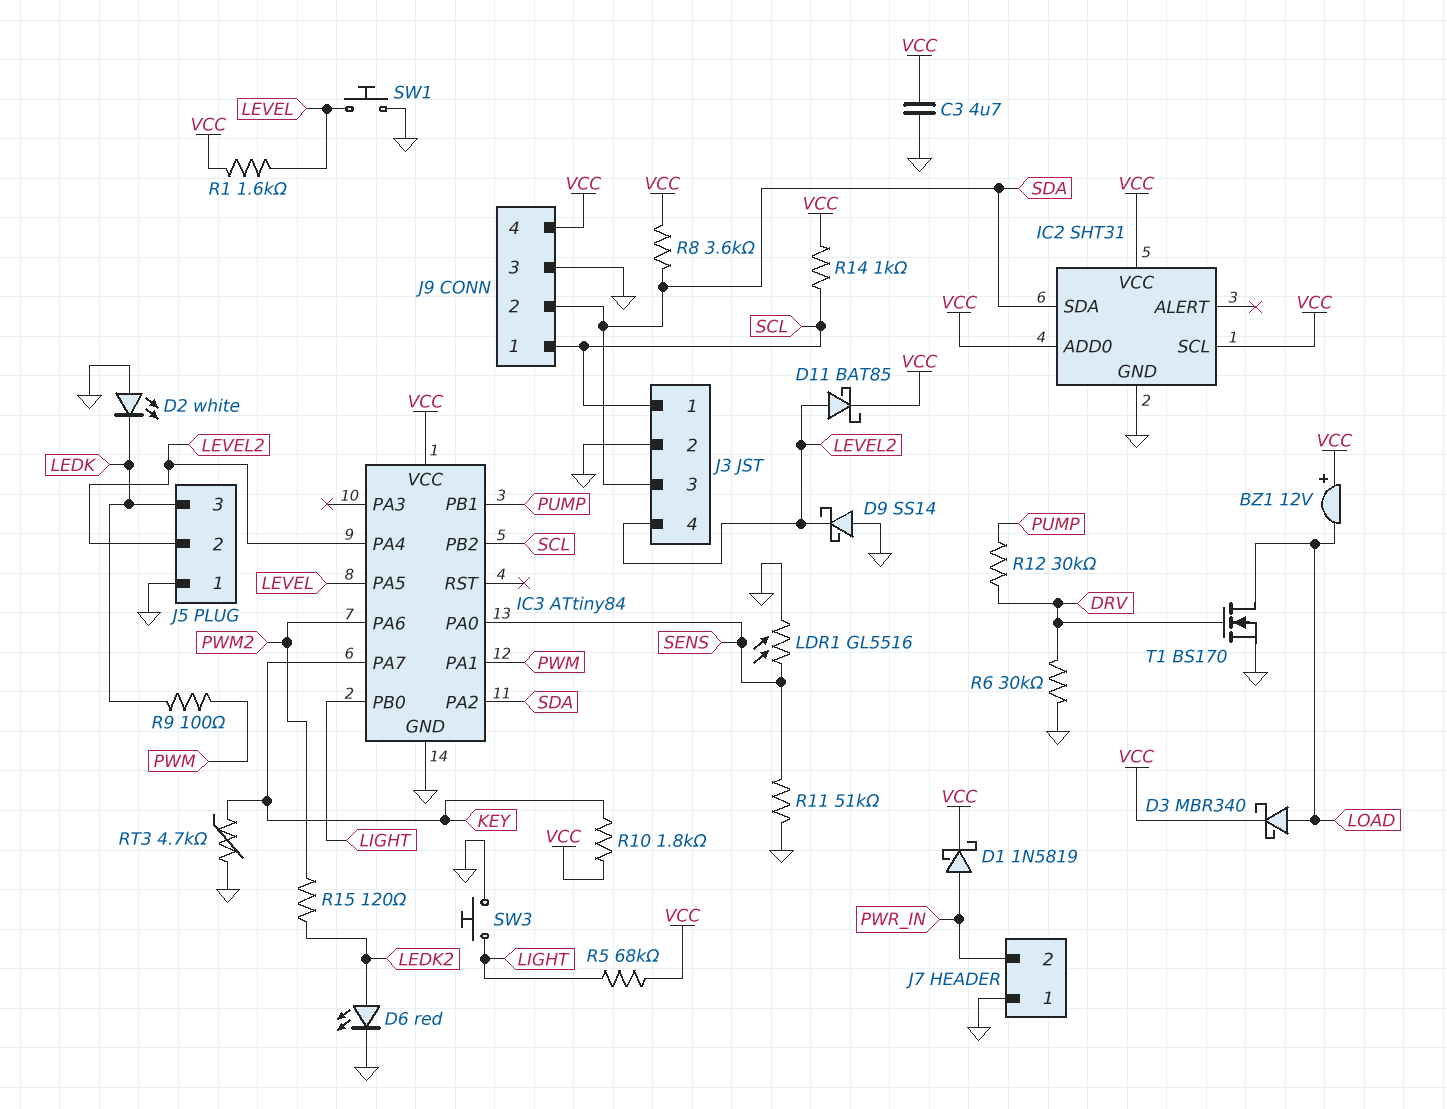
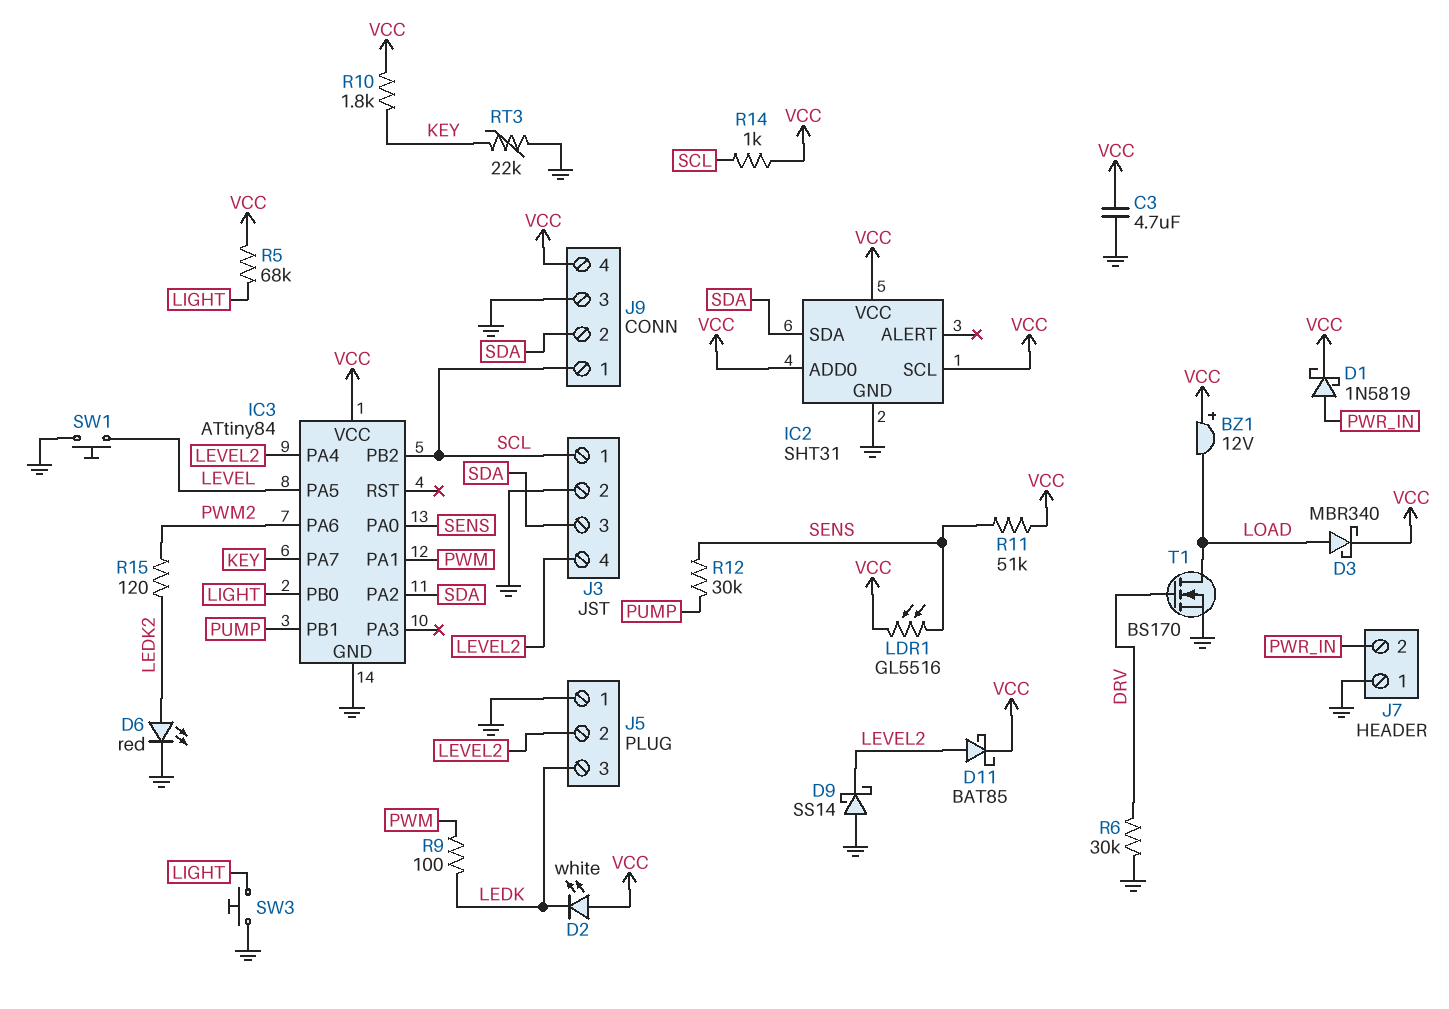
D2: LED white (A GND, K LEDK) -> LED white (A VCC, K LEDK)
LDR1: GL5516 (GND, SENS) -> GL5516 (SENS, VCC)
R1: 1.6k (LEVEL, VCC) -> none
R8: 3.6k (SDA, VCC) -> none
R11: 51k (GND, SENS) -> 51k (SENS, VCC)
R12: 30k (DRV, PUMP) -> 30k (PUMP, SENS)
RT3: 4.7k (GND, KEY) -> 22k (GND, KEY)

